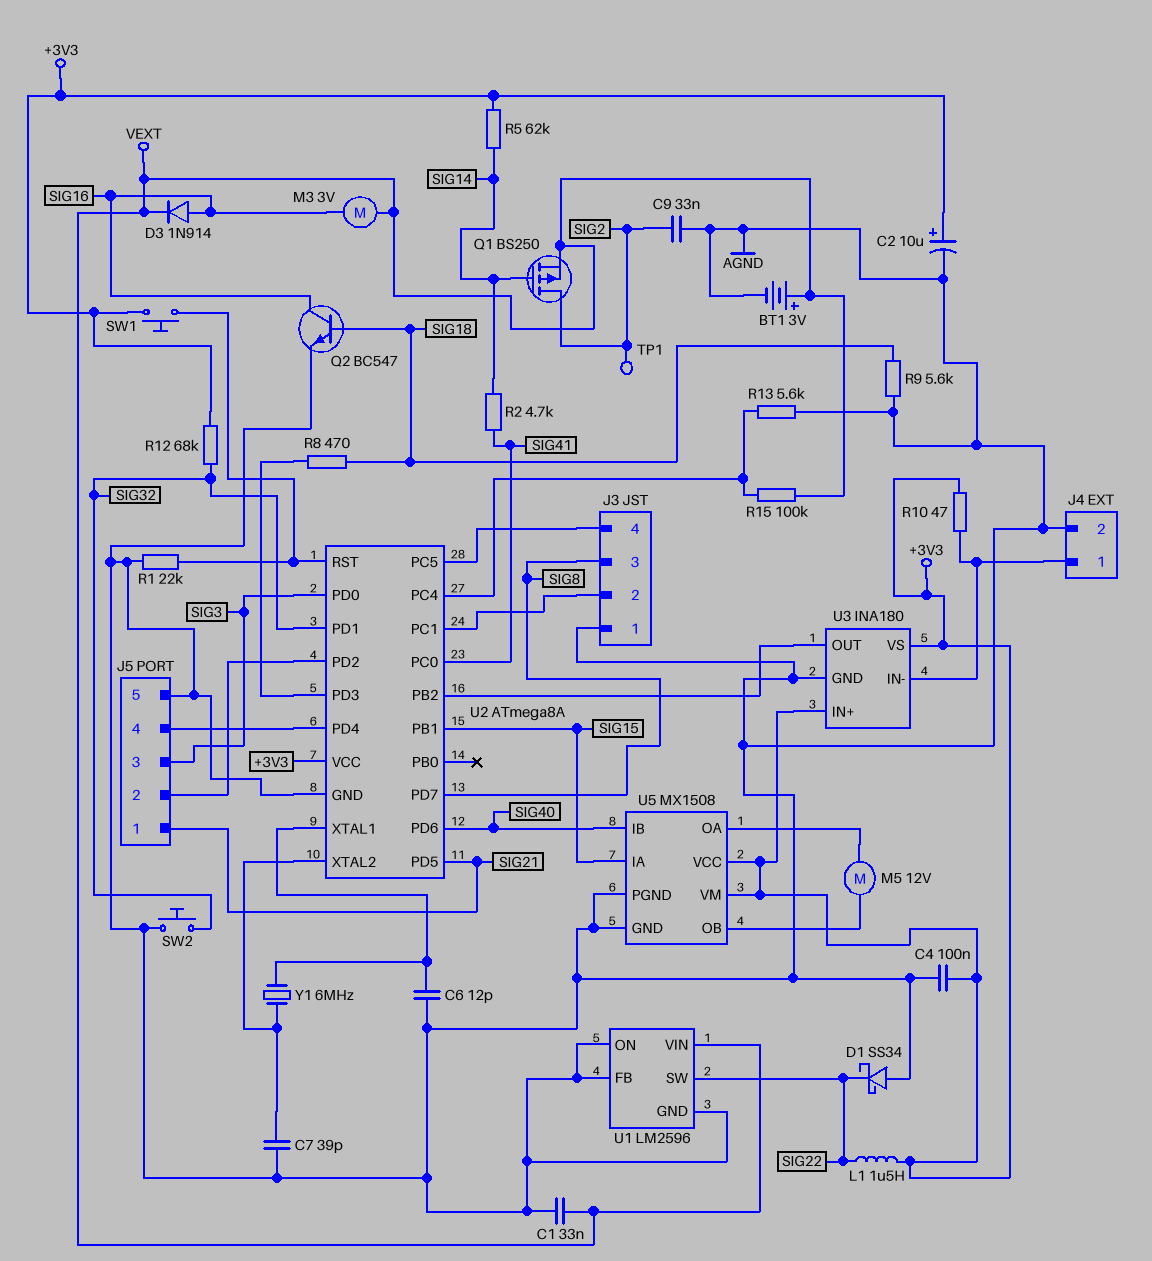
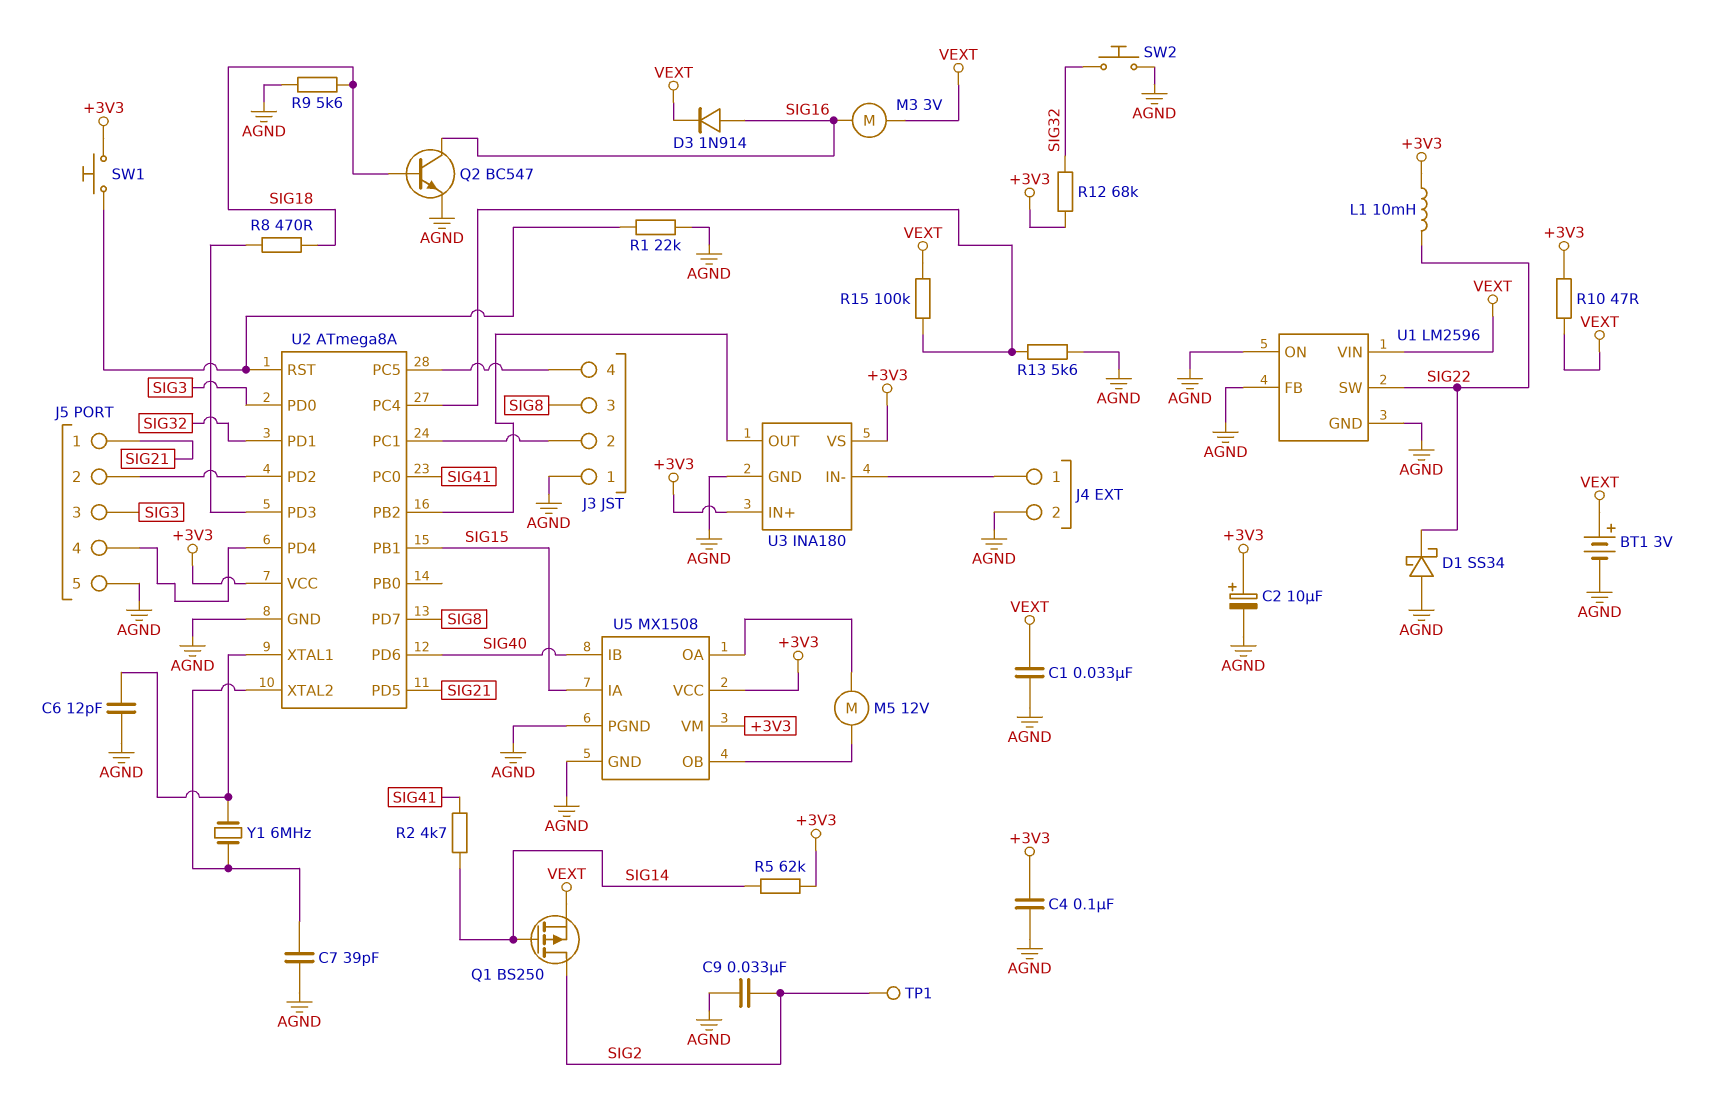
L1: 1.5uH (+3V3, SIG22) -> 10mH (+3V3, SIG22)
R10: 47 (+3V3, J4/1) -> 47 (+3V3, VEXT)

